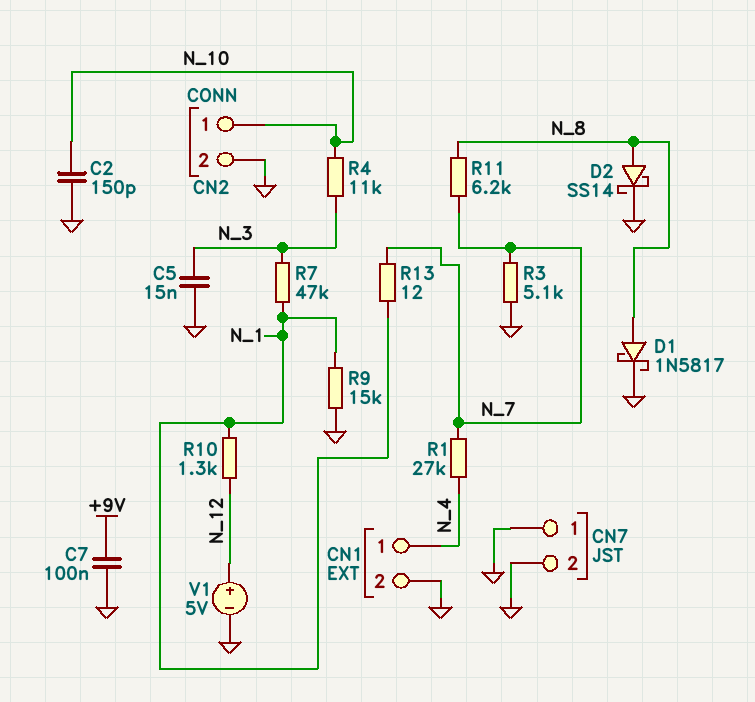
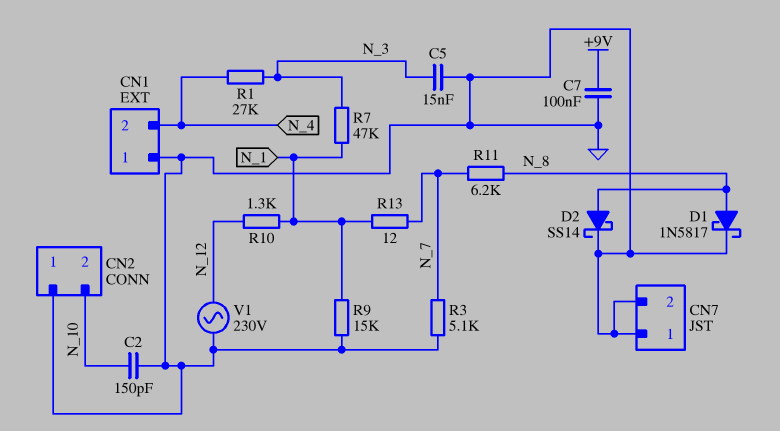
CN1 pin 1: N_4 -> GND
CN1 pin 2: GND -> N_4
CN2 pin 1: N_10 -> GND
CN2 pin 2: GND -> N_10
R1: 27k (N_4, N_7) -> 27k (N_3, N_4)
R4: 11k (N_3, N_10) -> none
V1: 5V (plus N_12, minus GND) -> AC 230V (GND, N_12)

